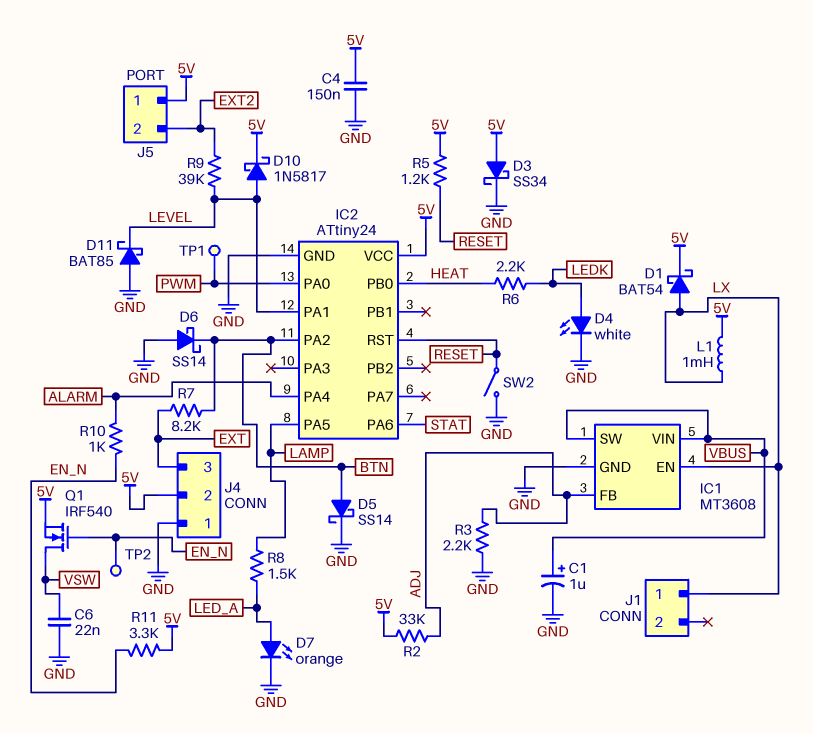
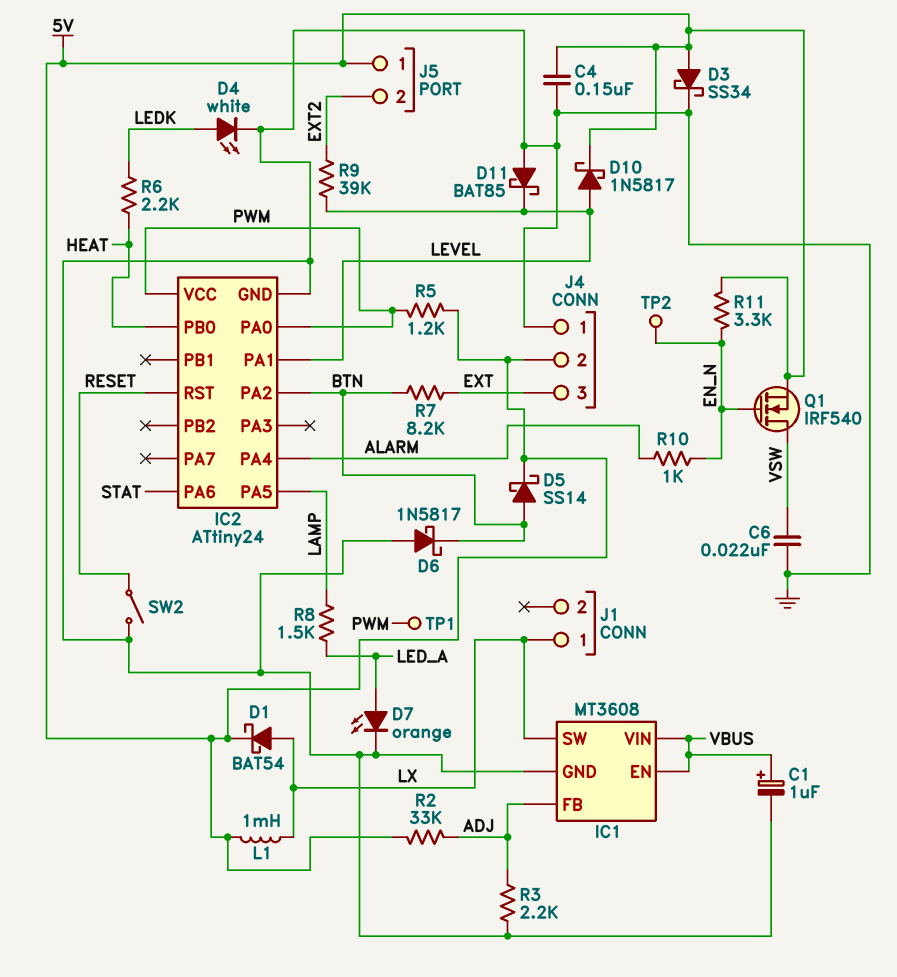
D5: schottky SS14 (A BTN, K GND) -> schottky SS14 (A BTN, K 5V)
D6: schottky SS14 (A GND, K BTN) -> schottky 1N5817 (A GND, K BTN)
IC1 pin EN: LX -> VBUS
IC1 pin SW: VBUS -> LX
IC2 pin VCC: 5V -> PWM
R5: 1.2k (5V, RESET) -> 1.2k (5V, PWM)

